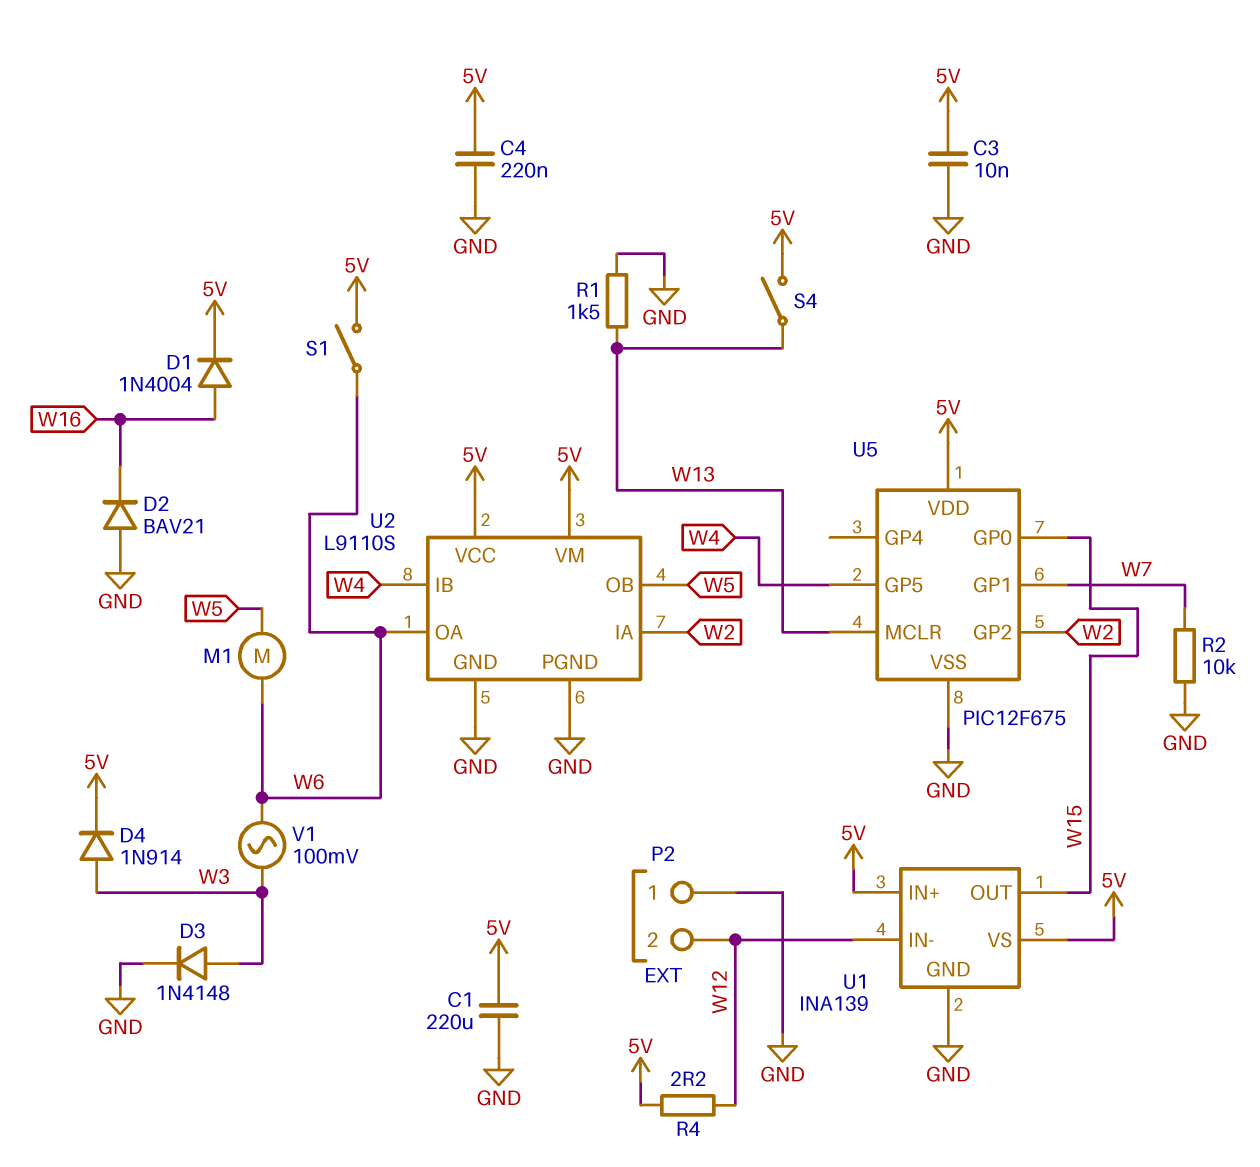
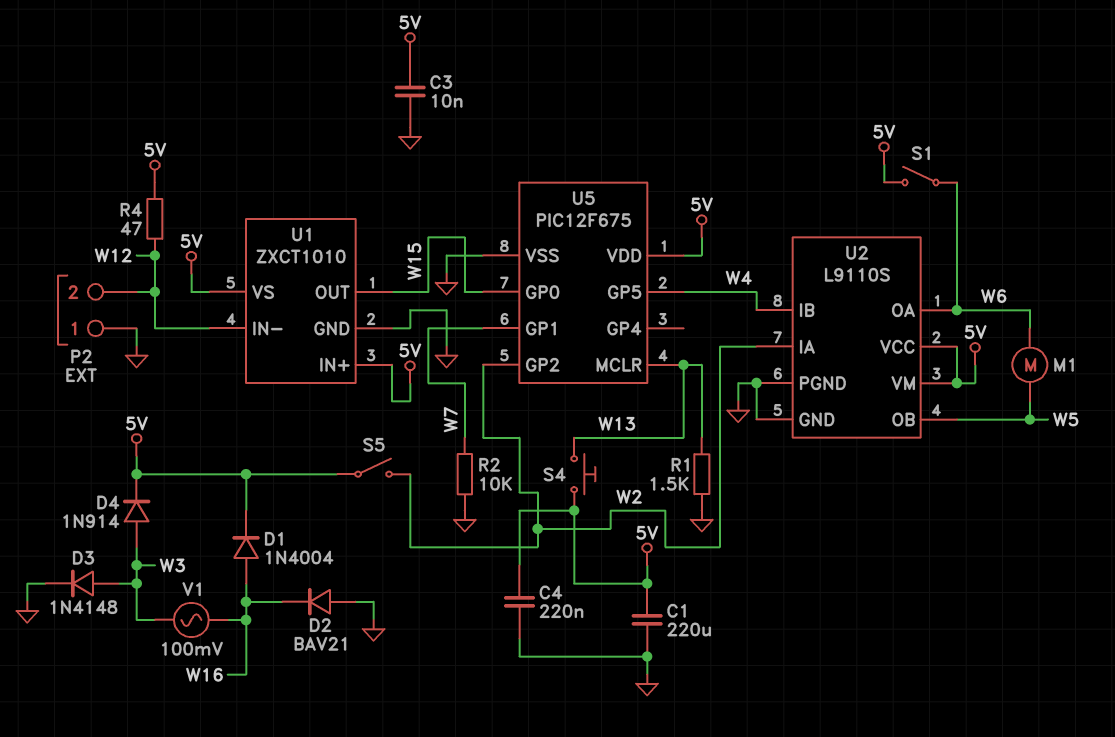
R4: 2.2 (5V, W12) -> 47 (5V, W12)
S4: switch (5V, W13) -> button (5V, W13)
S5: none -> switch (5V, W2)
U1: INA139 -> ZXCT1010
V1: AC 100mV (W3, W6) -> AC 100mV (W3, W16)

